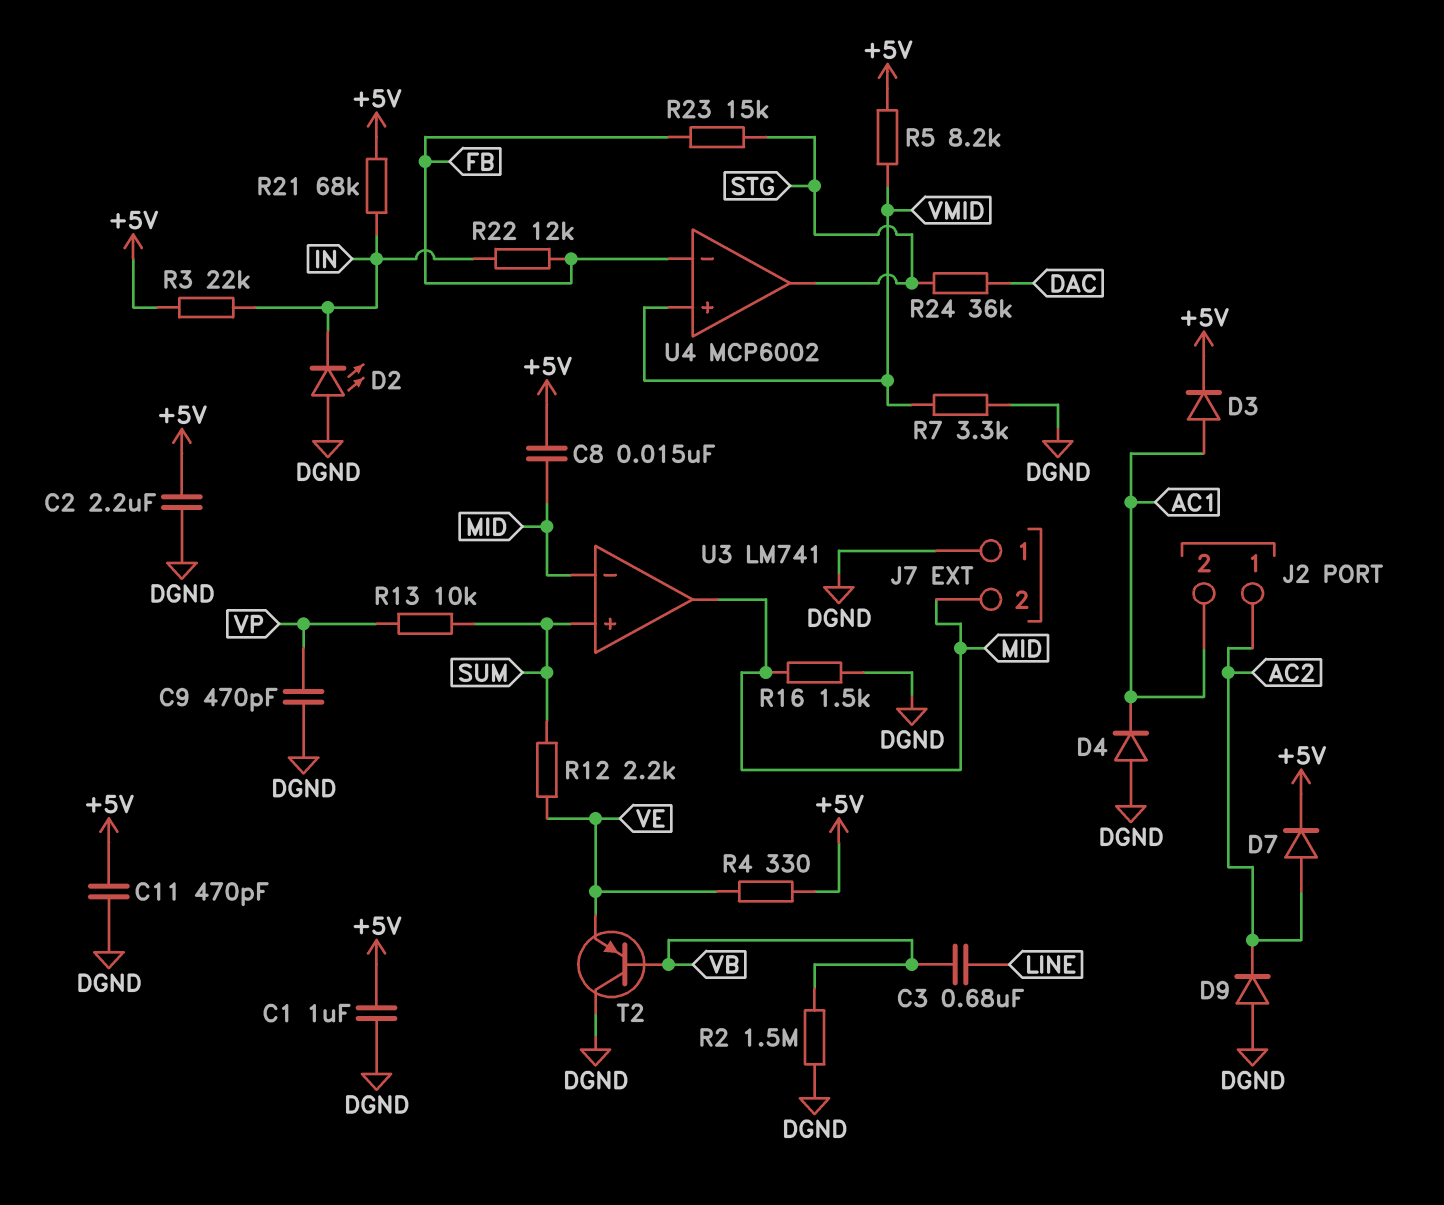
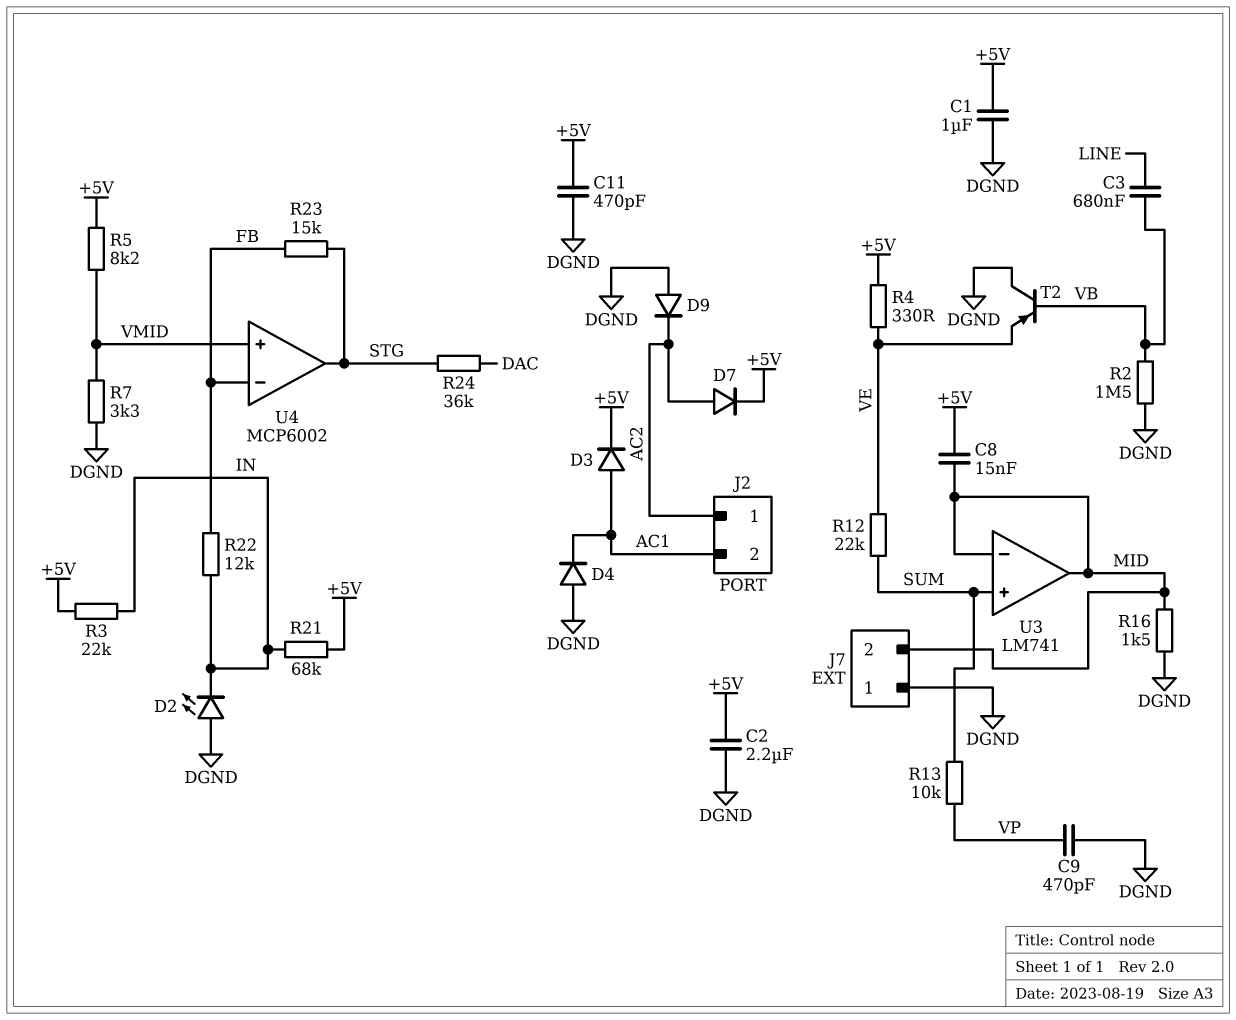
R12: 2.2k (SUM, VE) -> 22k (SUM, VE)

